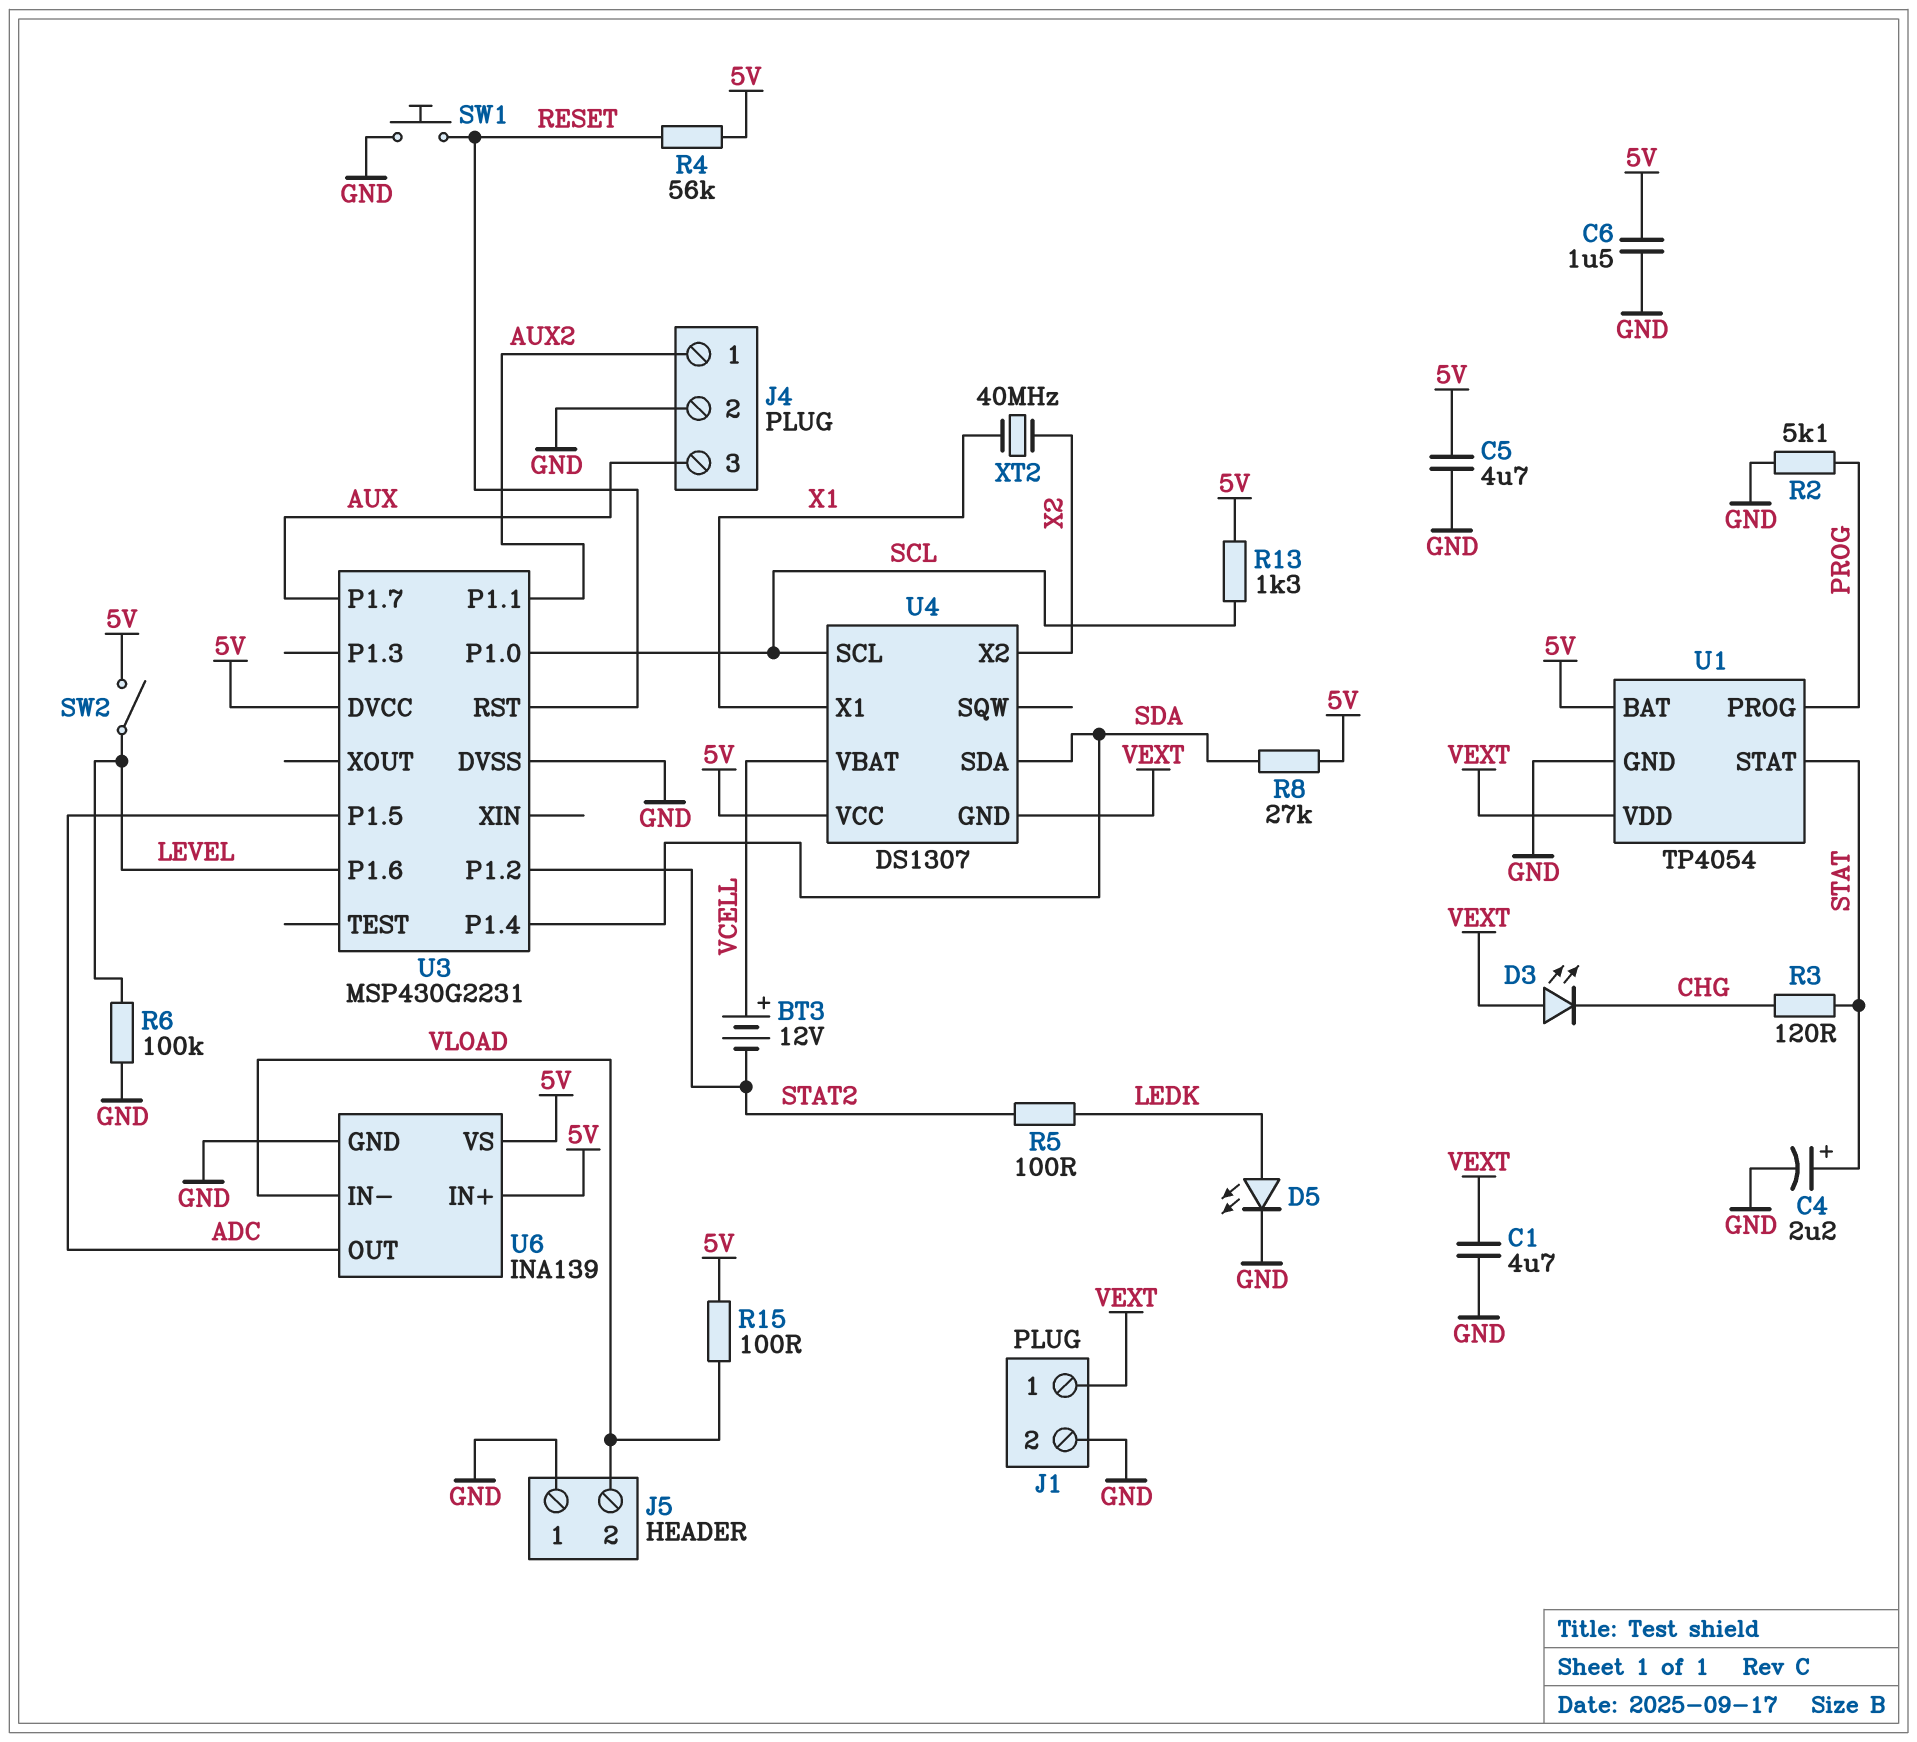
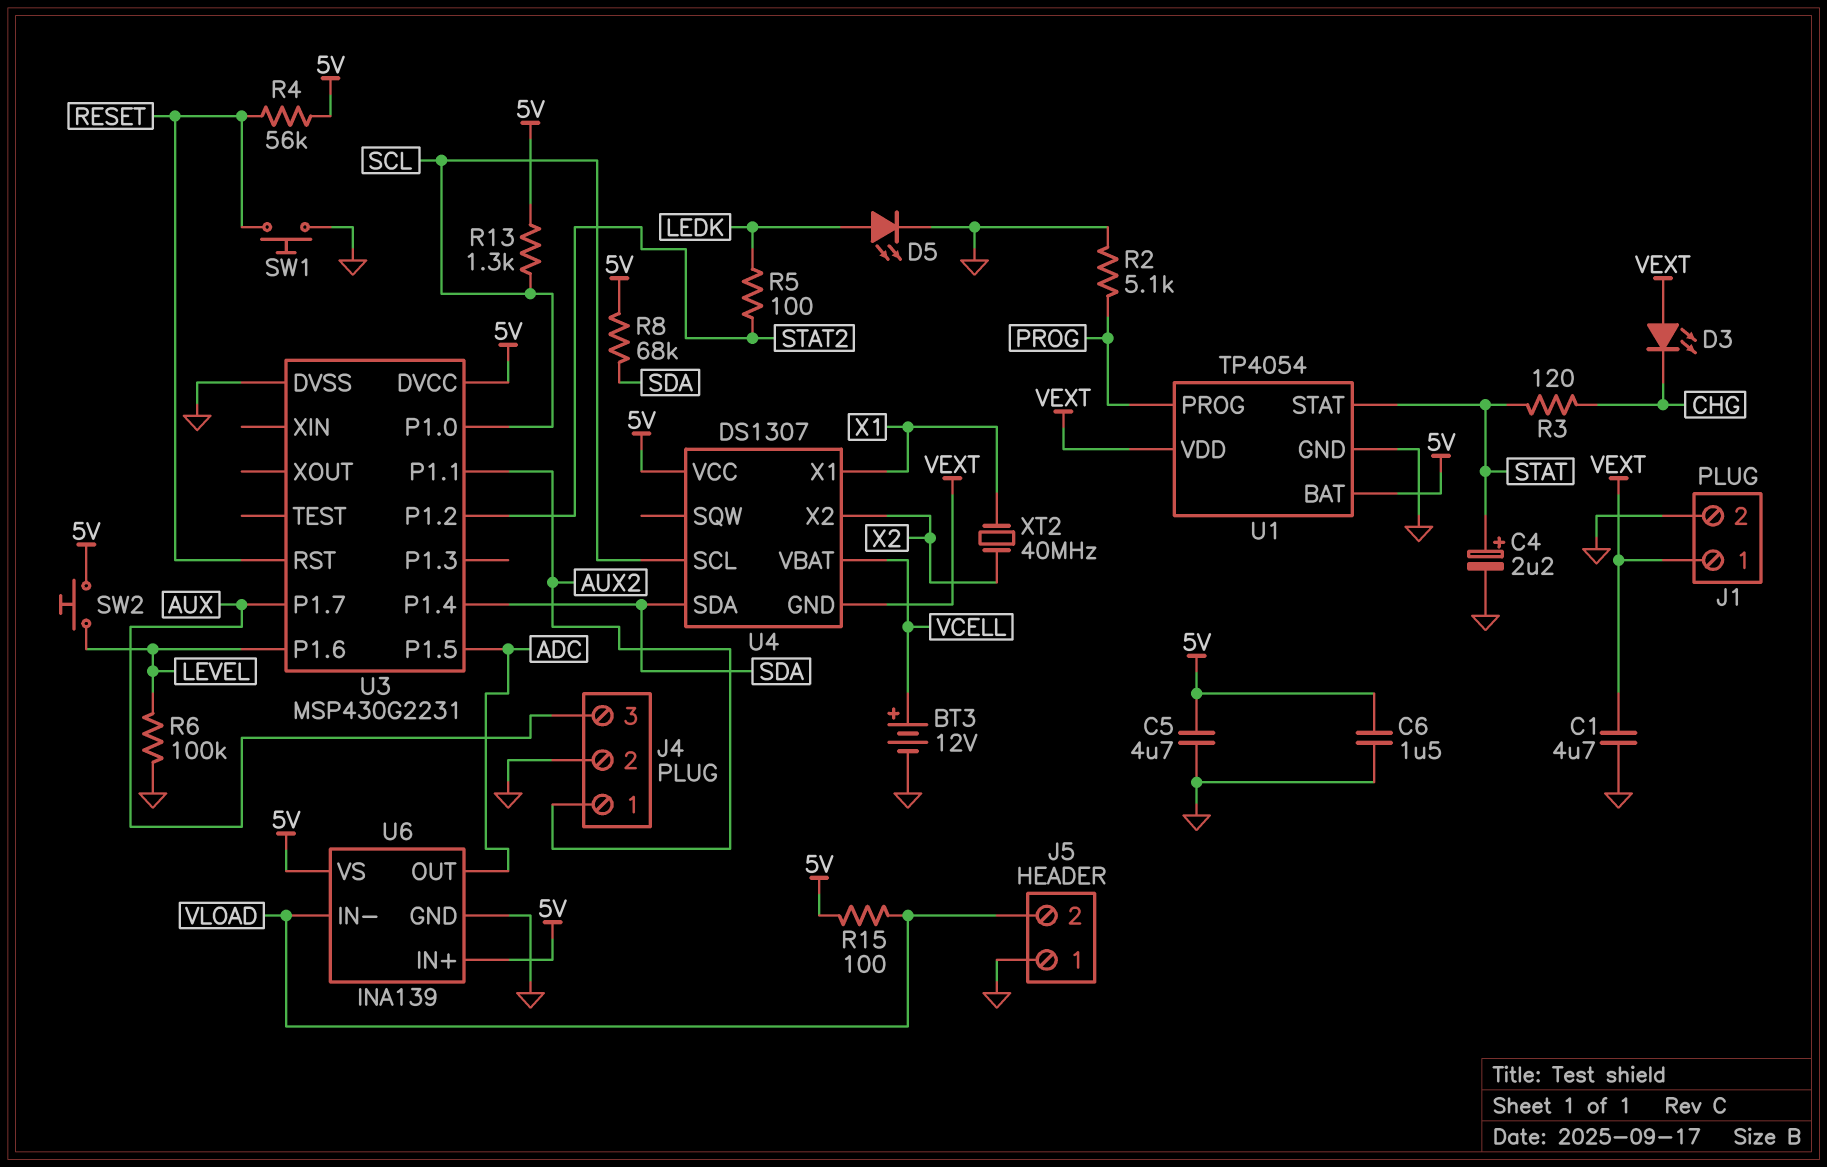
BT3: 12V (plus VCELL, minus STAT2) -> 12V (plus VCELL, minus GND)
R8: 27k (5V, SDA) -> 68k (5V, SDA)
SW2: switch (5V, LEVEL) -> button (5V, LEVEL)

